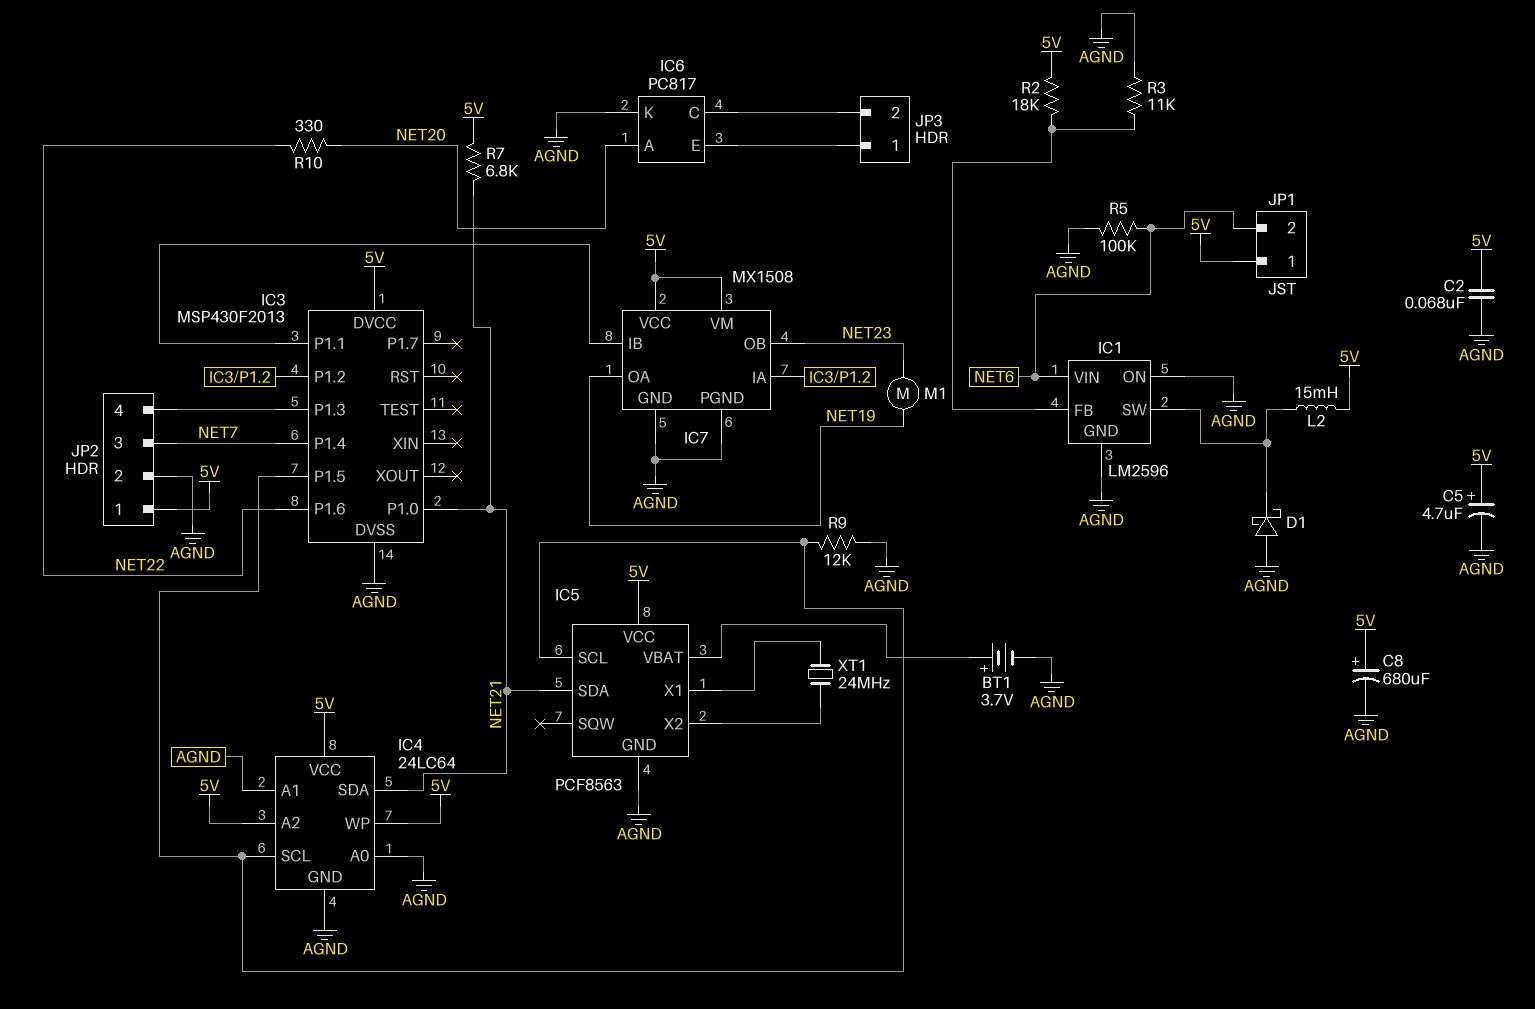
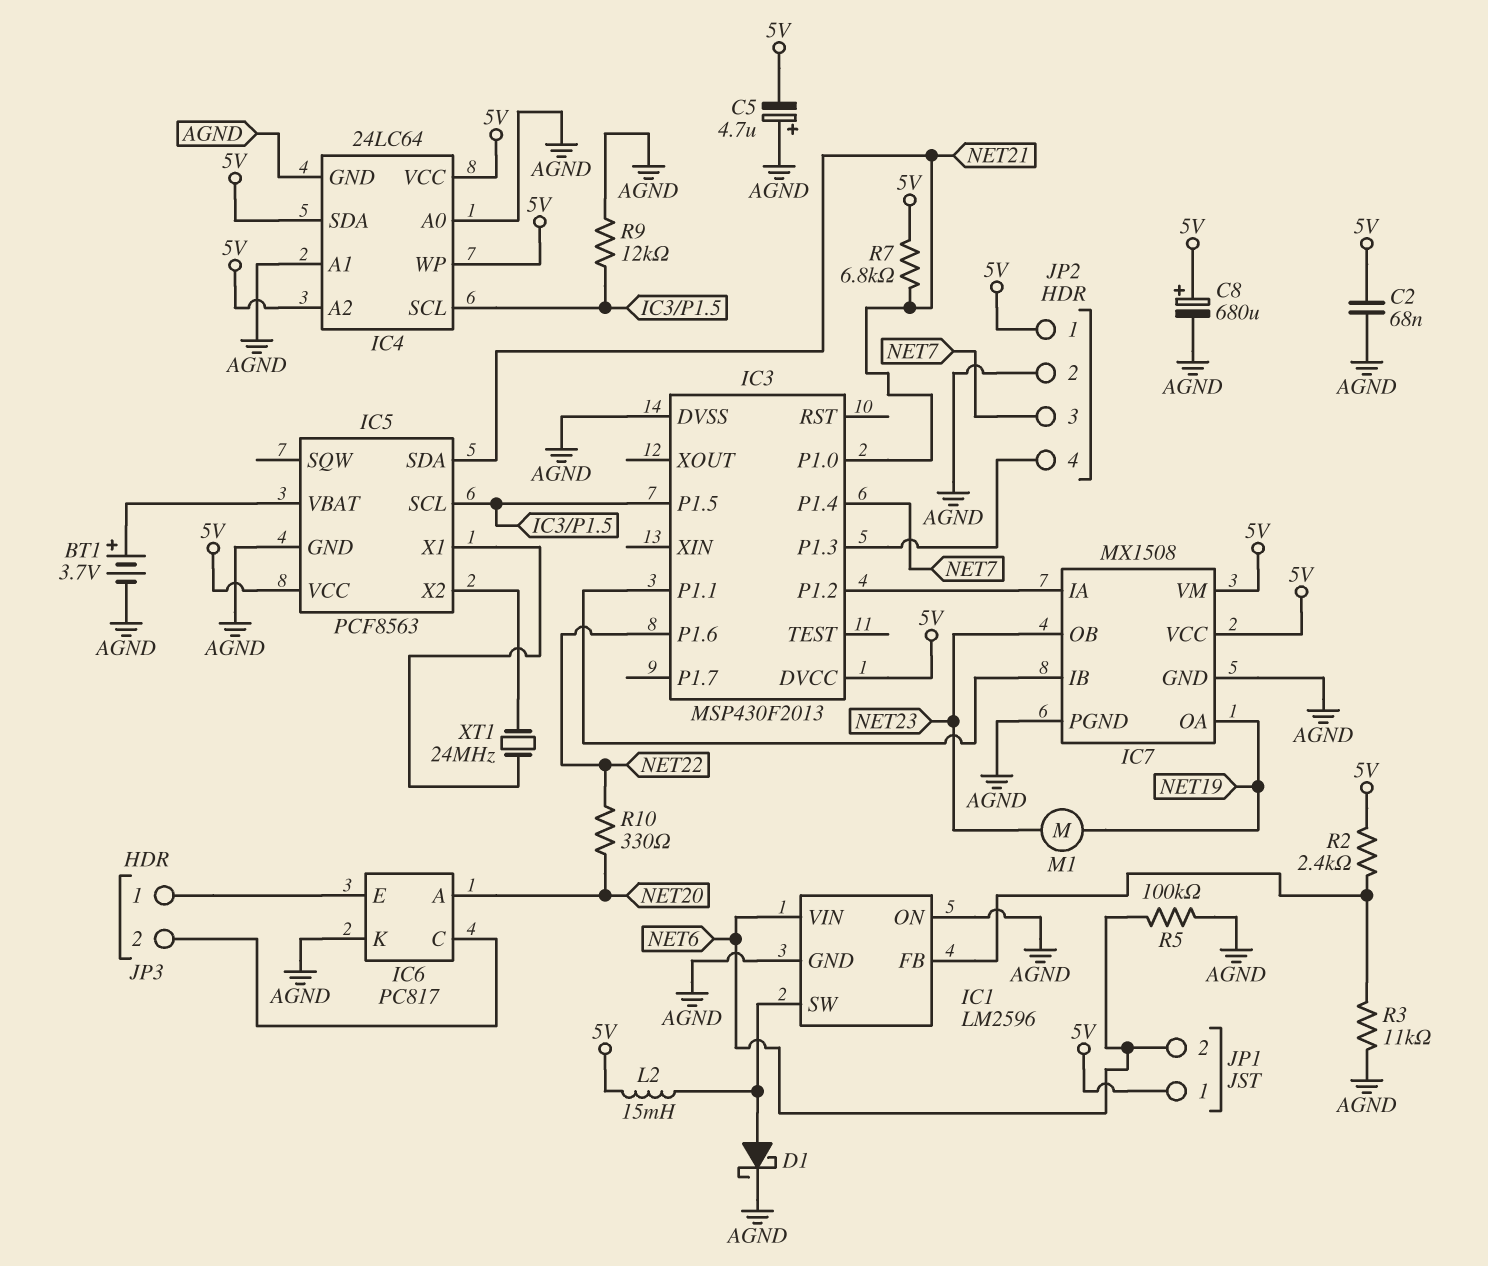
C5: 4.7uF (plus 5V, minus AGND) -> 4.7uF (plus AGND, minus 5V)
D1: schottky (A AGND, K IC1/SW) -> schottky (A IC1/SW, K AGND)
IC4 pin SDA: NET21 -> 5V
R2: 18k (5V, IC1/FB) -> 2.4k (5V, IC1/FB)

